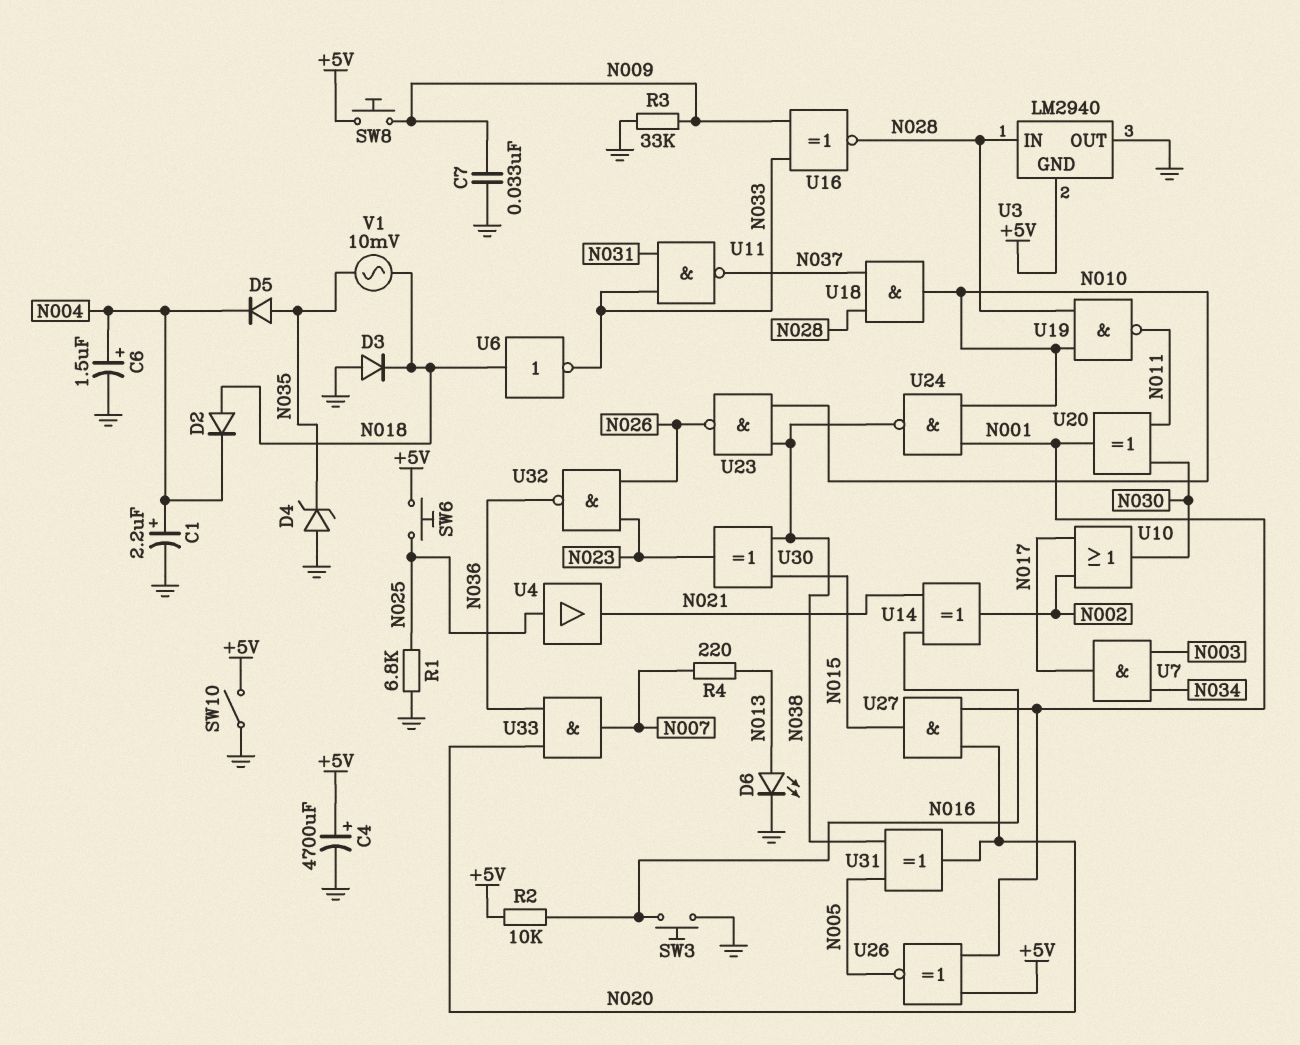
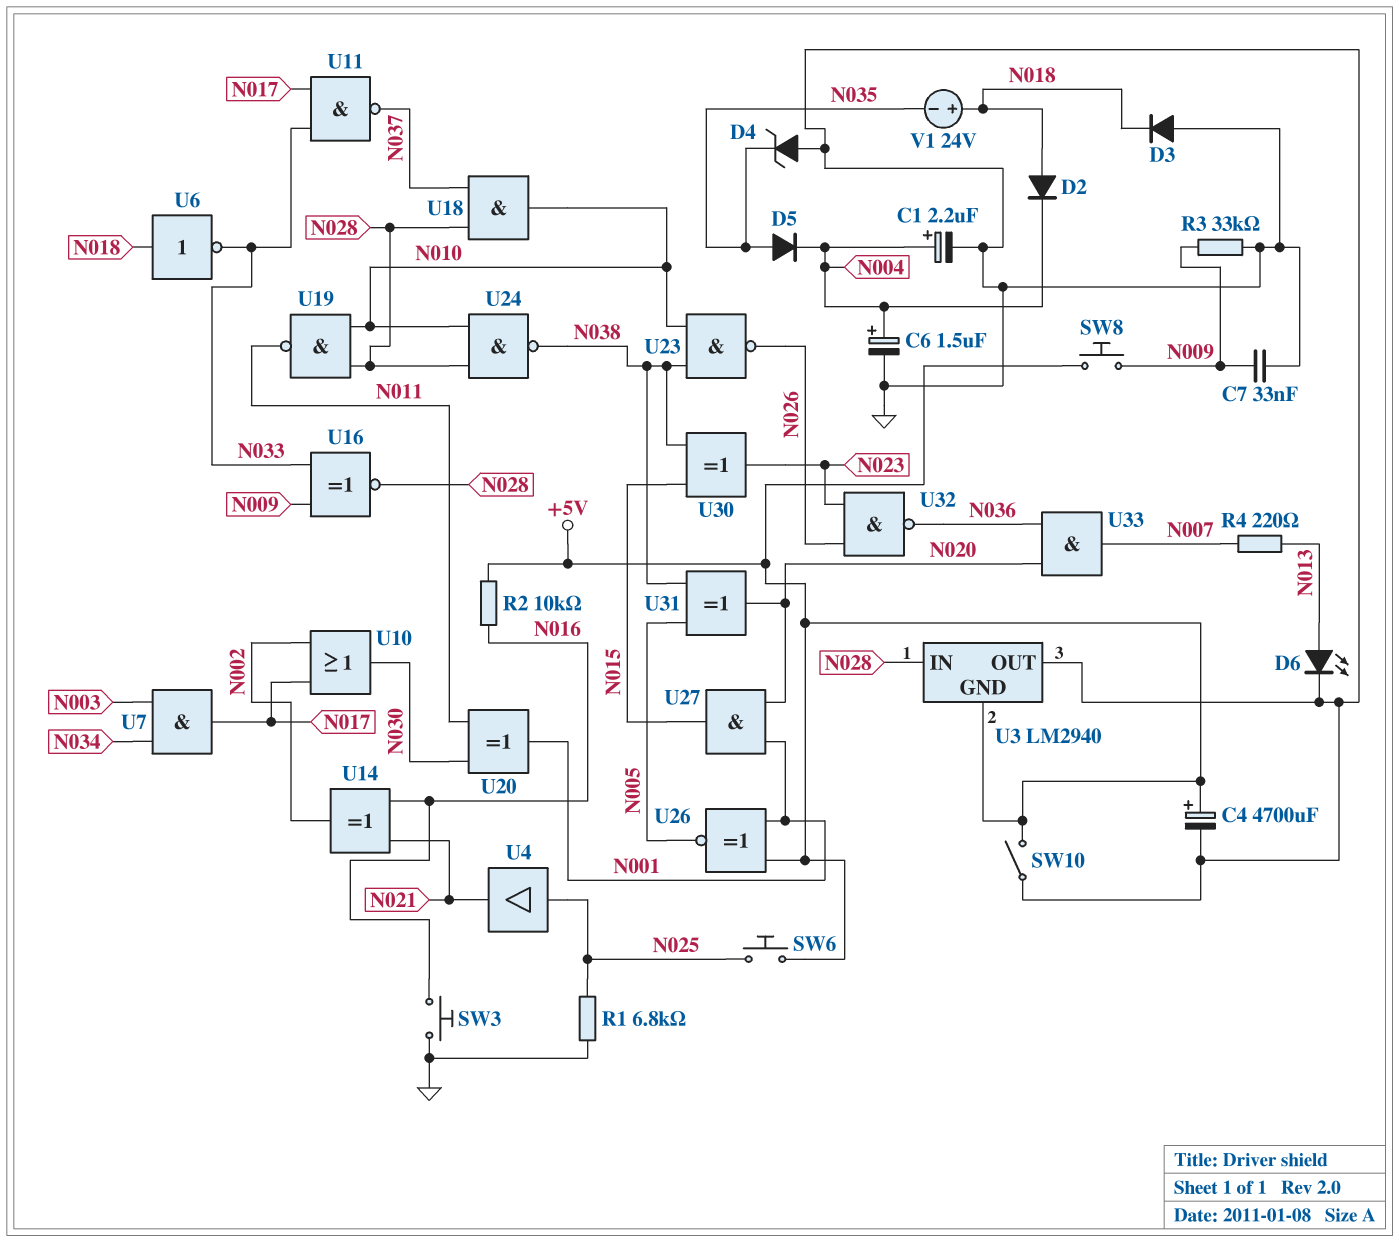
U11: NAND (in N031, in N033, out N037) -> NAND (in N017, in N033, out N037)
U24: NAND (in N001, in N010, out N038) -> NAND (in N010, in N028, out N038)
V1: AC 10mV (N018, N035) -> 24V (plus N018, minus N035)

